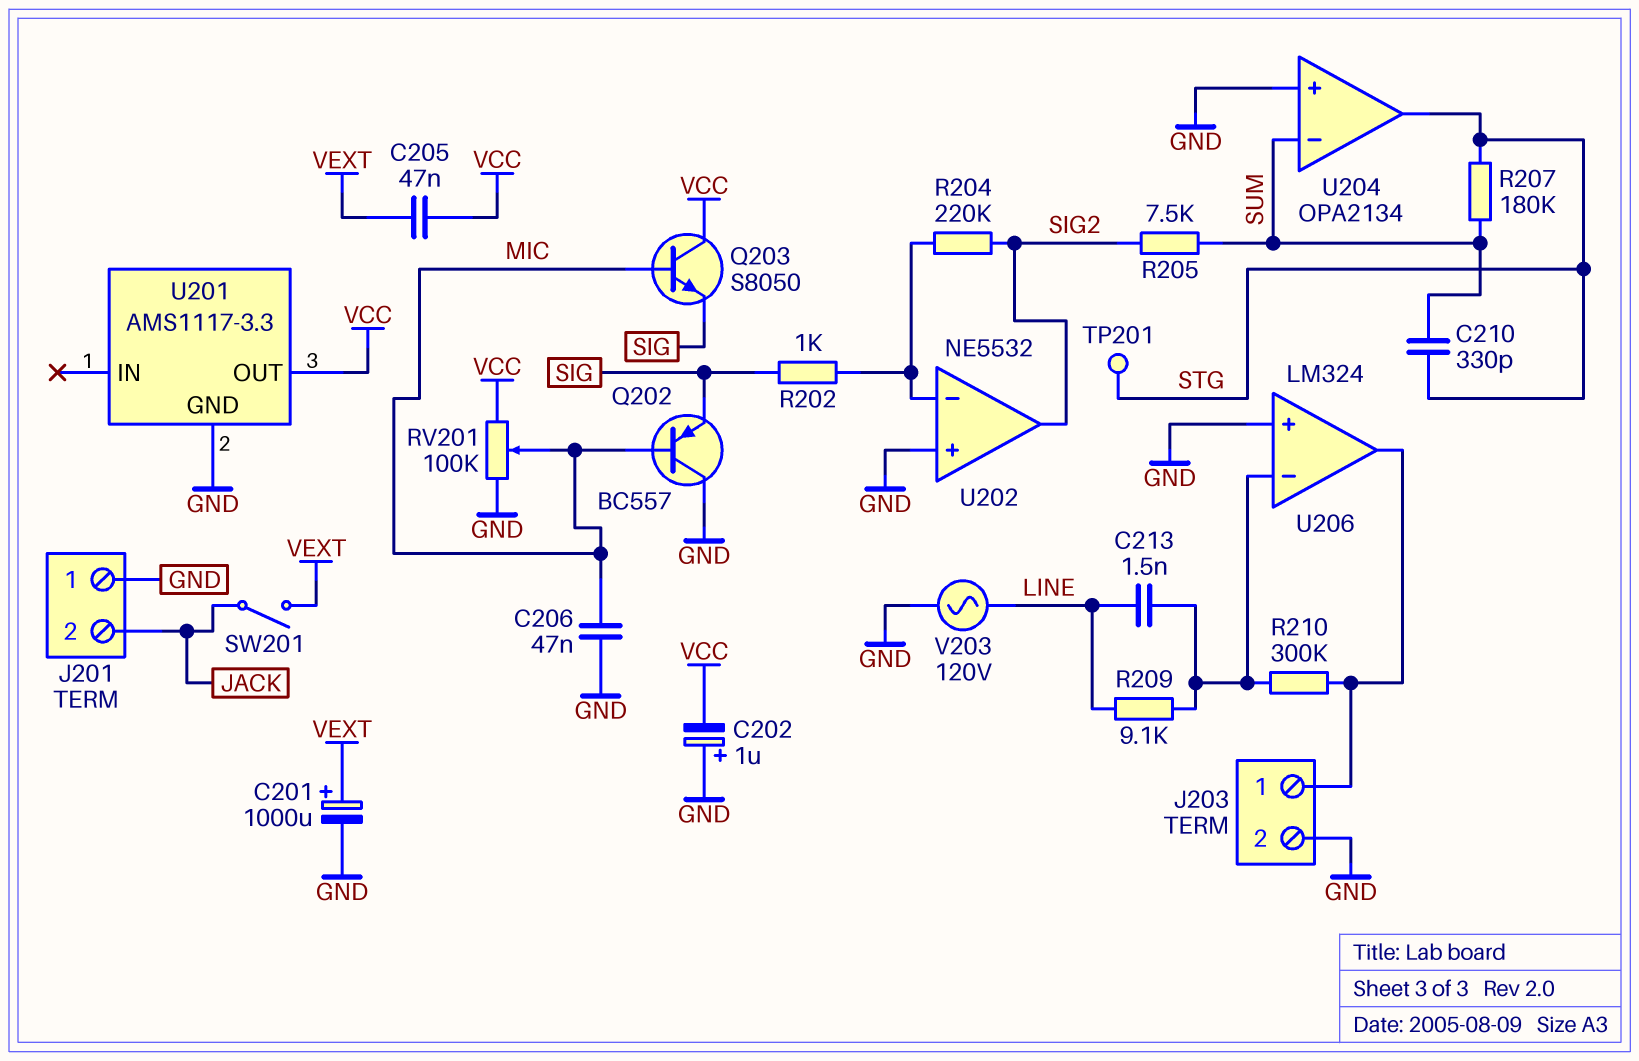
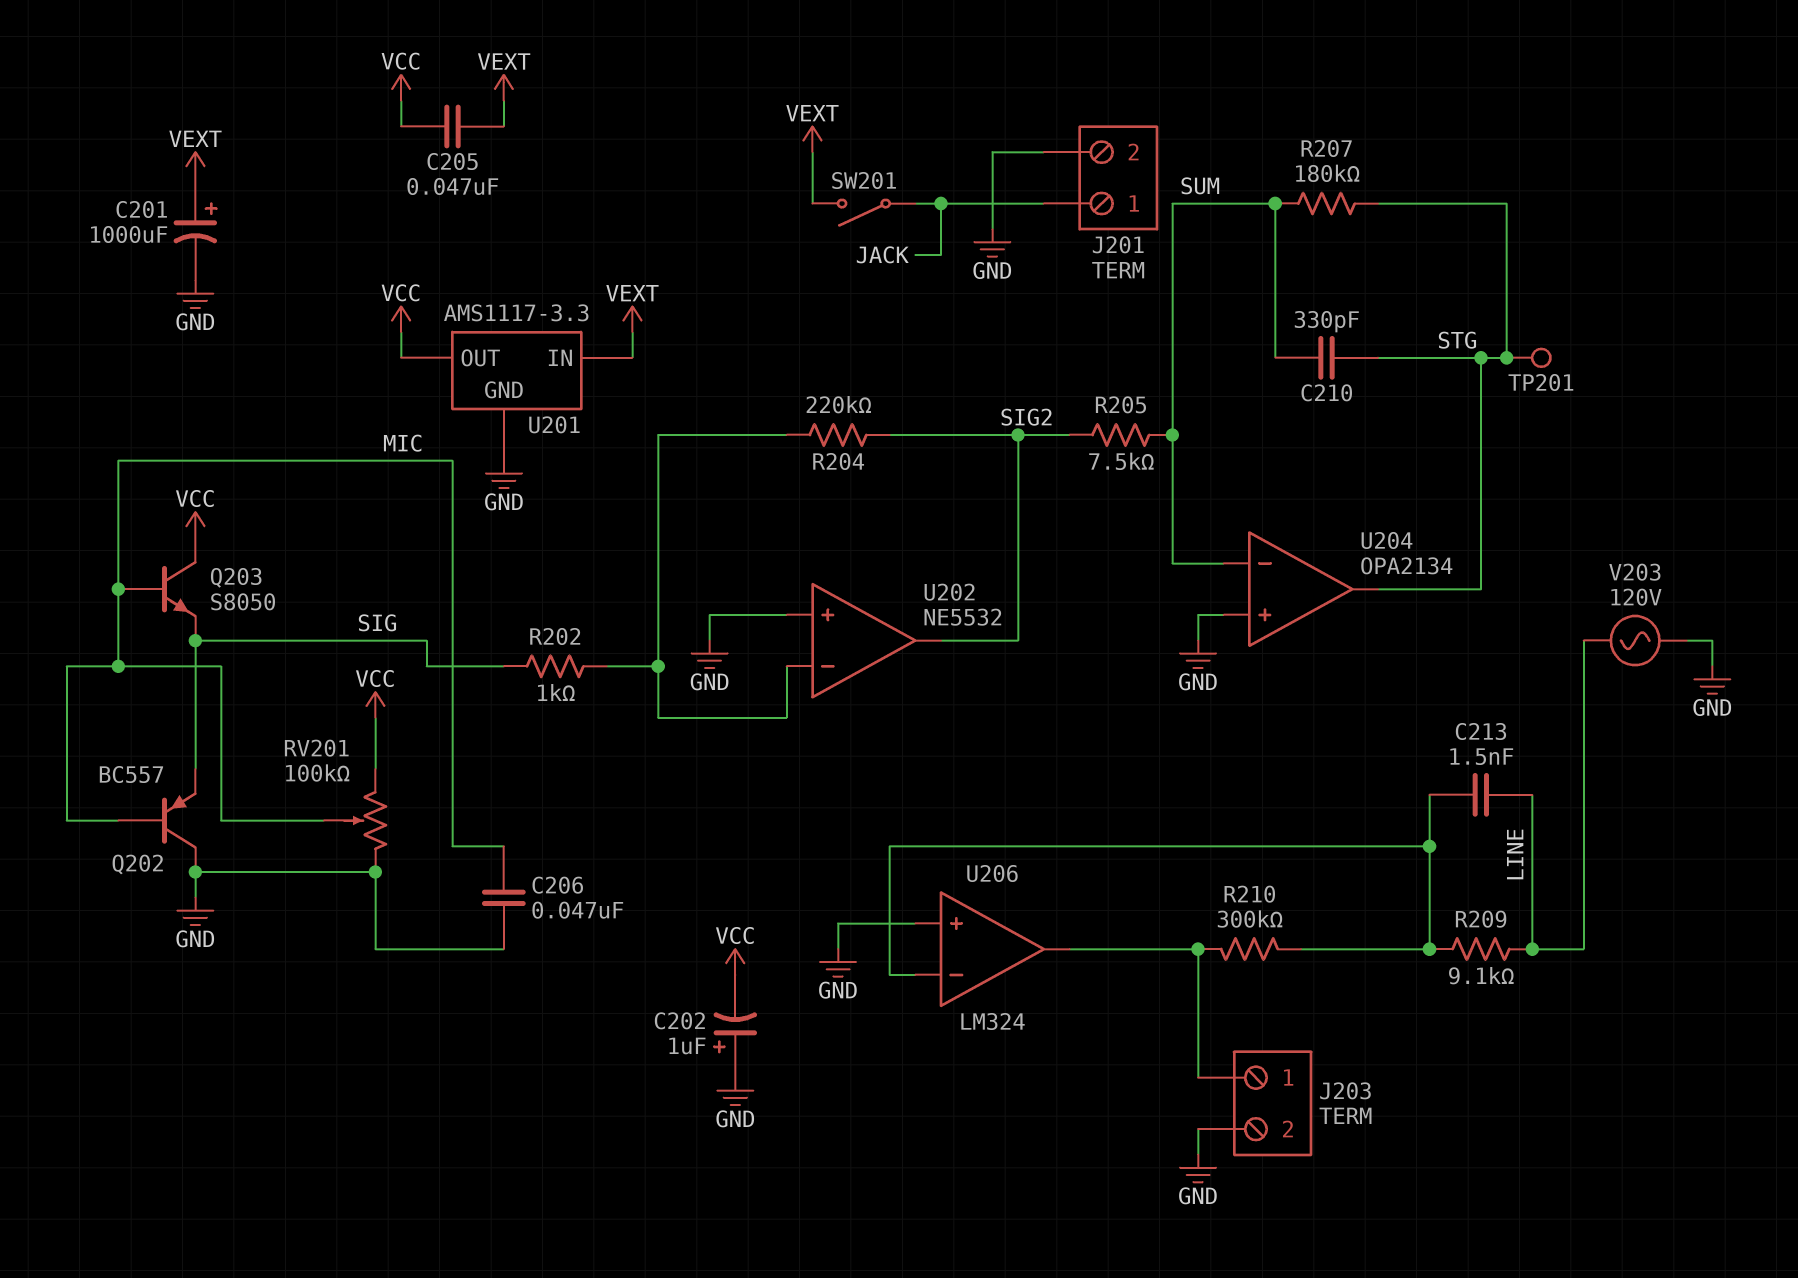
J201 pin 1: GND -> JACK
J201 pin 2: JACK -> GND
U201 pin IN: none -> VEXT

